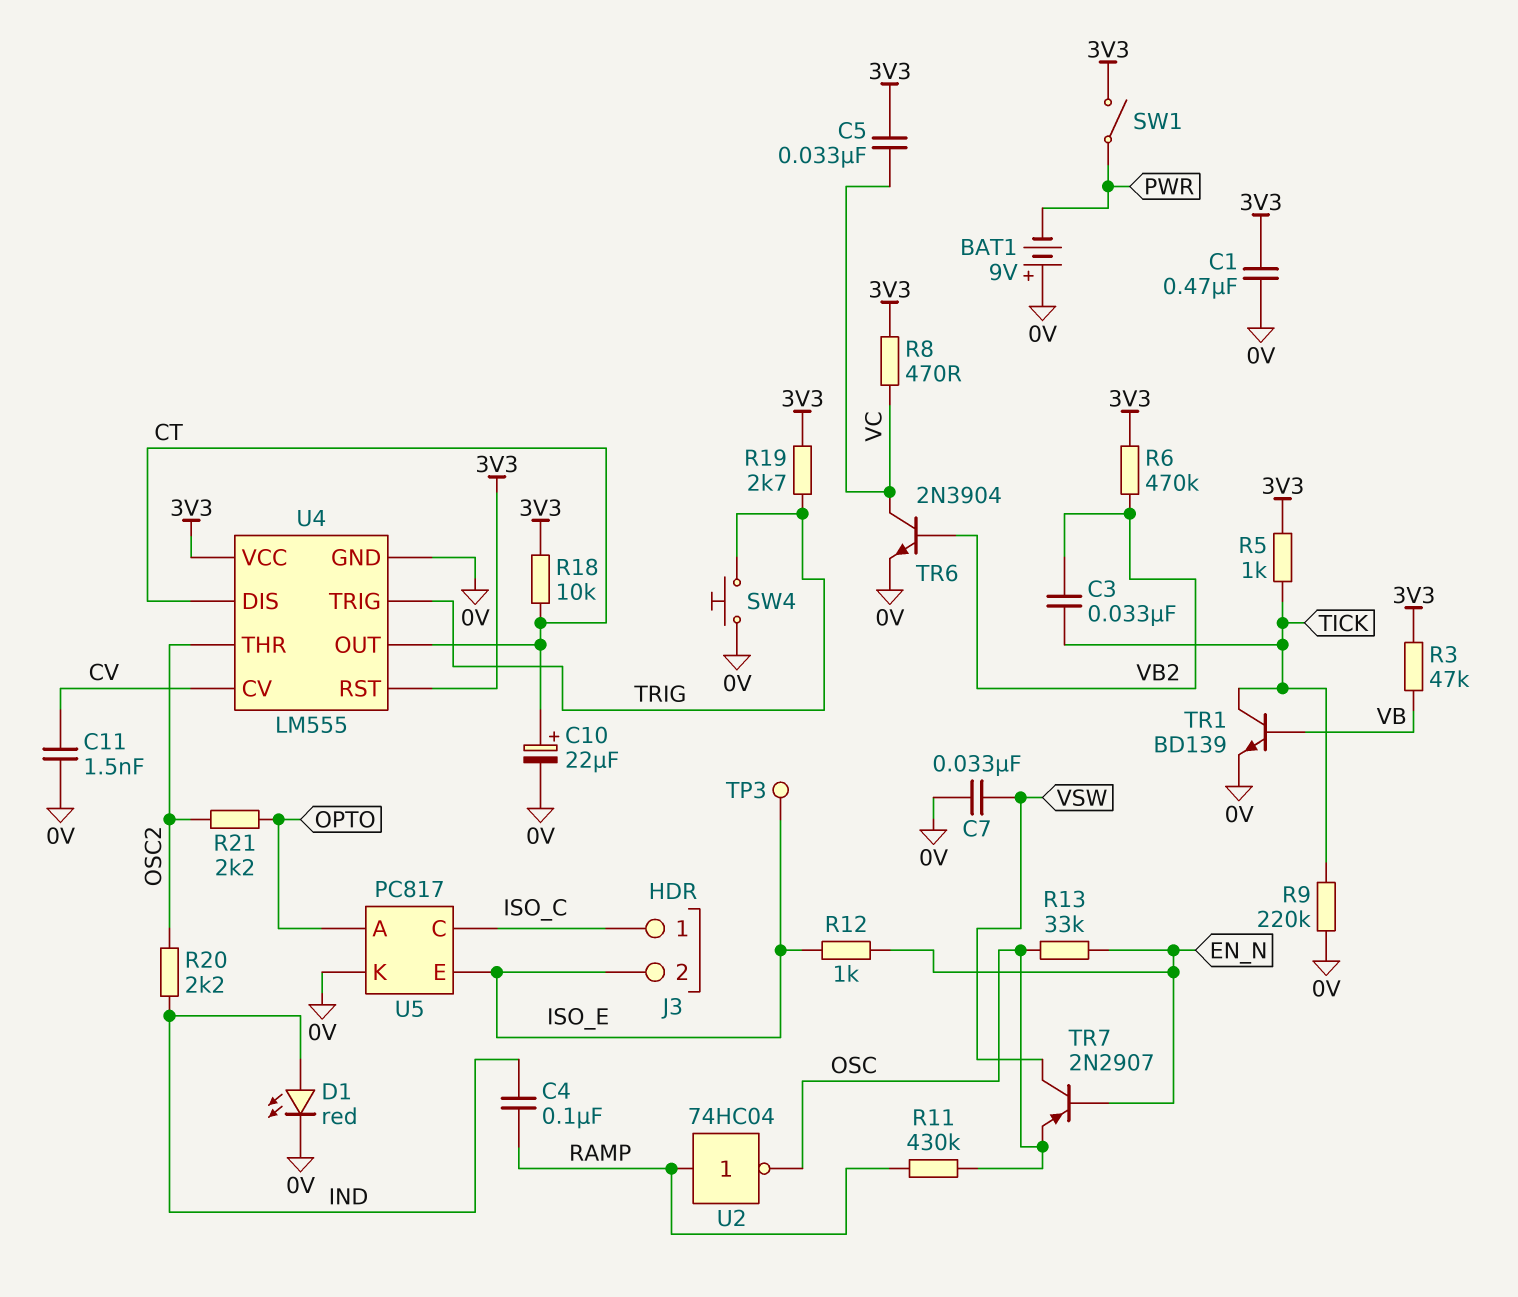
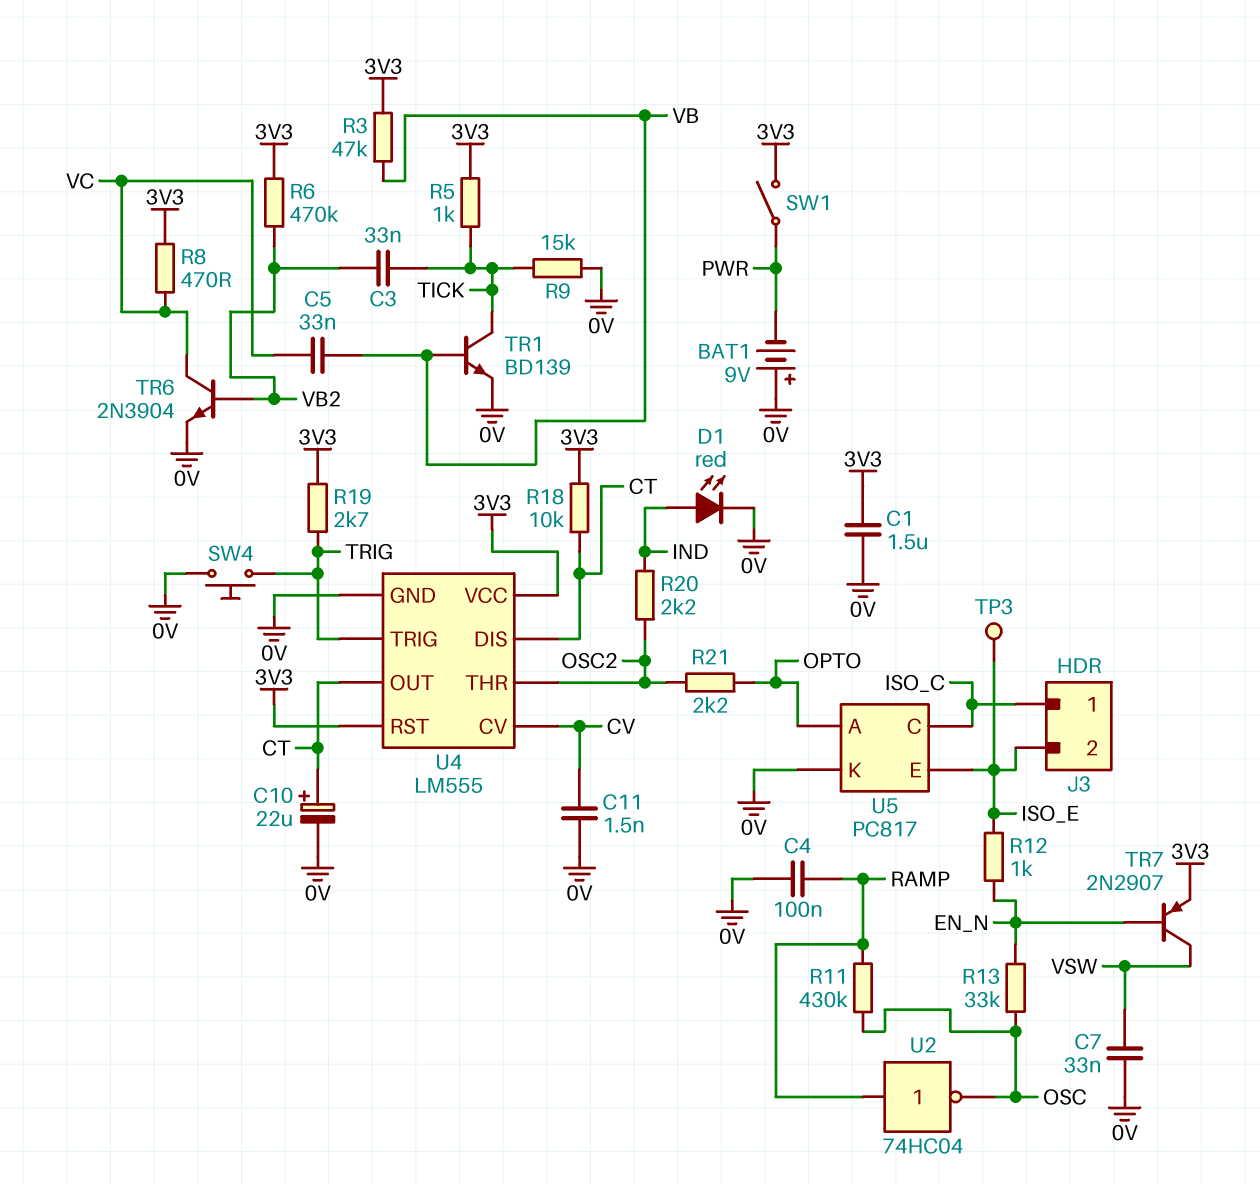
C1: 470nF (0V, 3V3) -> 1.5uF (0V, 3V3)
C4: 100nF (IND, RAMP) -> 100nF (0V, RAMP)
C5: 33nF (3V3, VC) -> 33nF (VB, VC)
R9: 220k (0V, TICK) -> 15k (0V, TICK)
TR7: PNP 2N2907 (B EN_N, C VSW, E OSC) -> PNP 2N2907 (B EN_N, C VSW, E 3V3)

